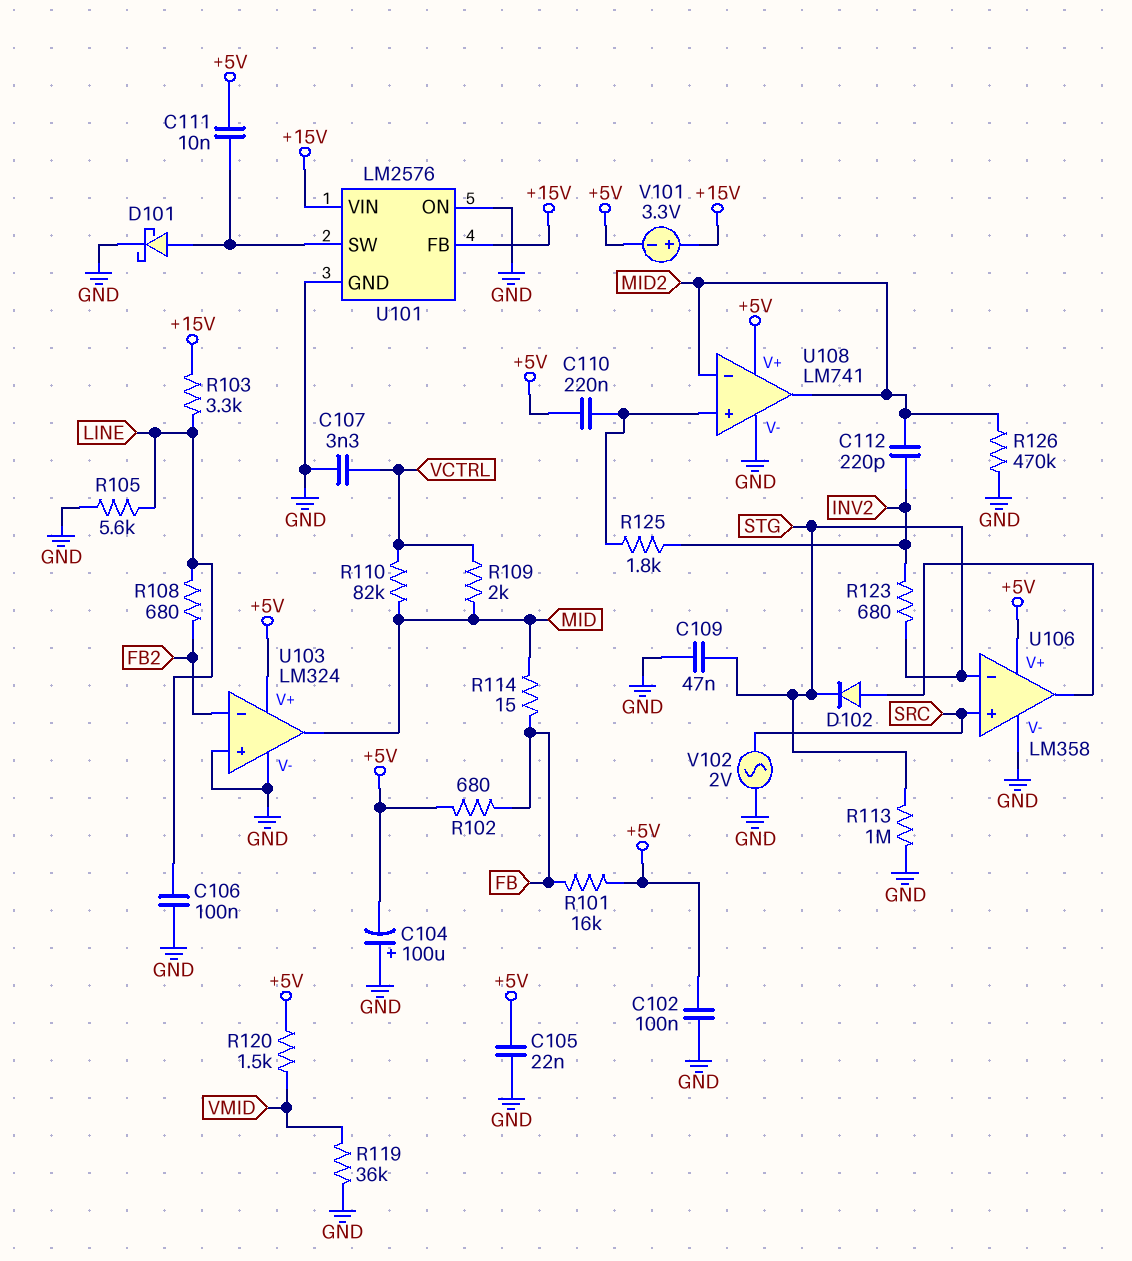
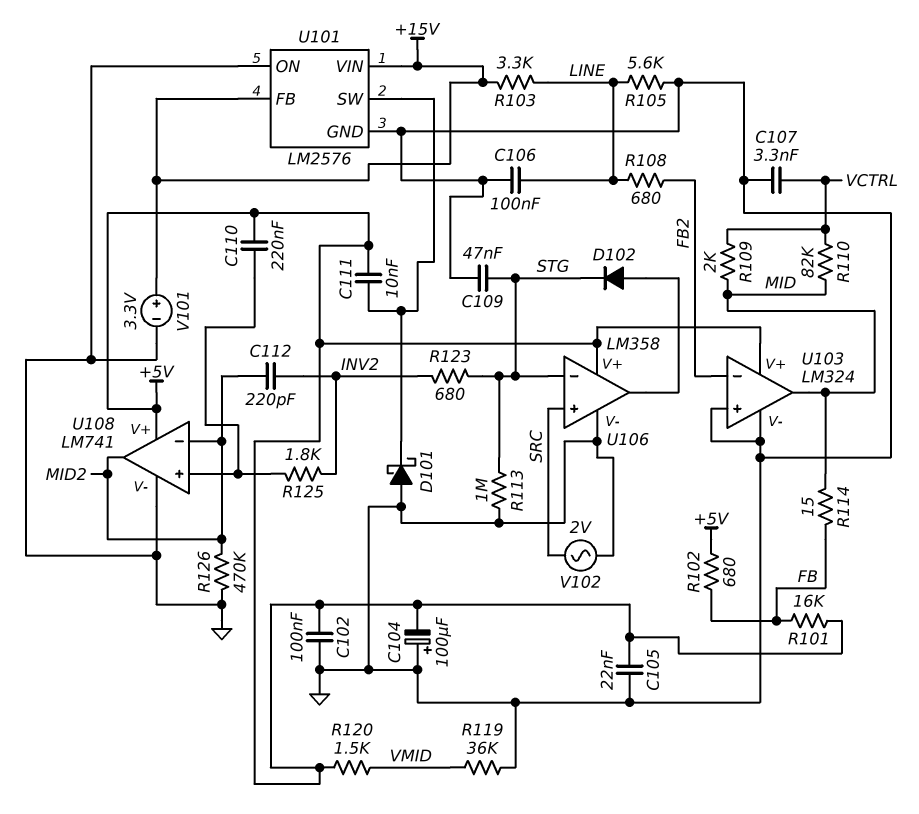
D101: schottky (A U101/SW, K GND) -> schottky (A GND, K U101/SW)
V101: 3.3V (plus +15V, minus +5V) -> 3.3V (plus +15V, minus GND)

